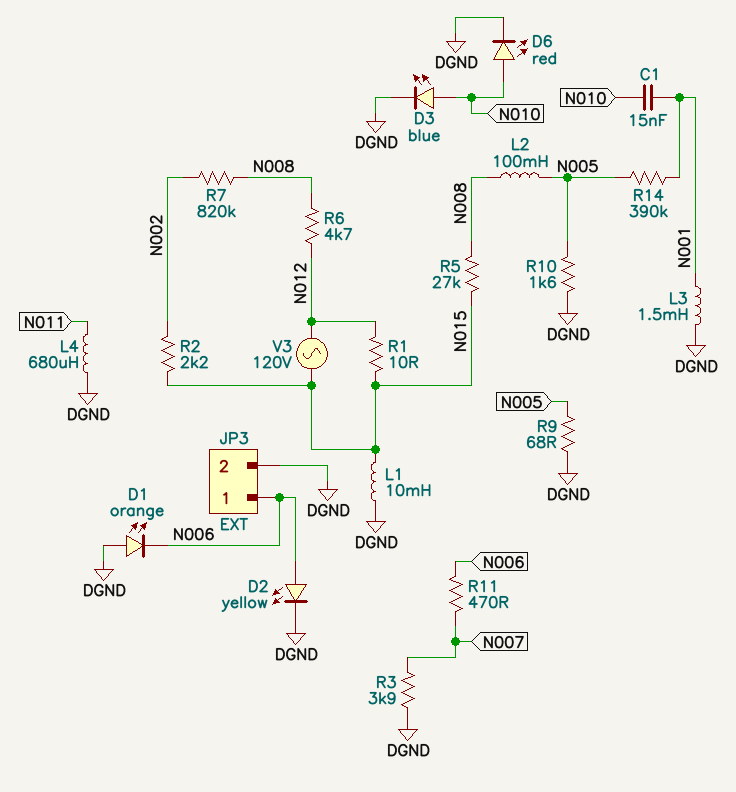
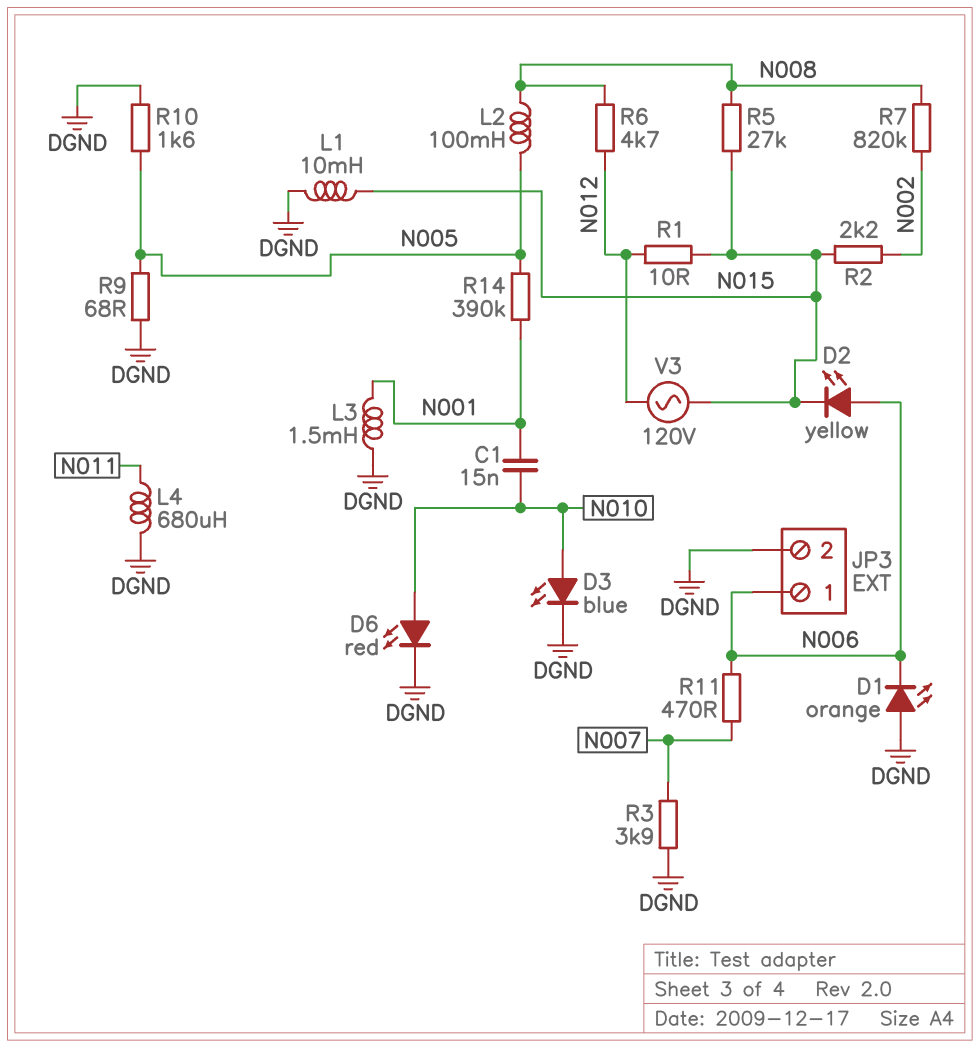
D2: LED yellow (A N006, K DGND) -> LED yellow (A N006, K N015)

